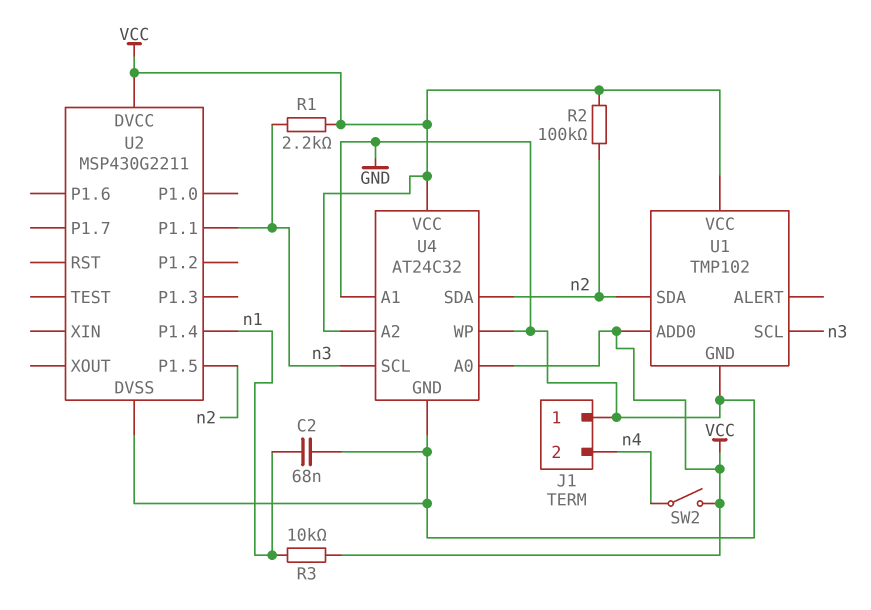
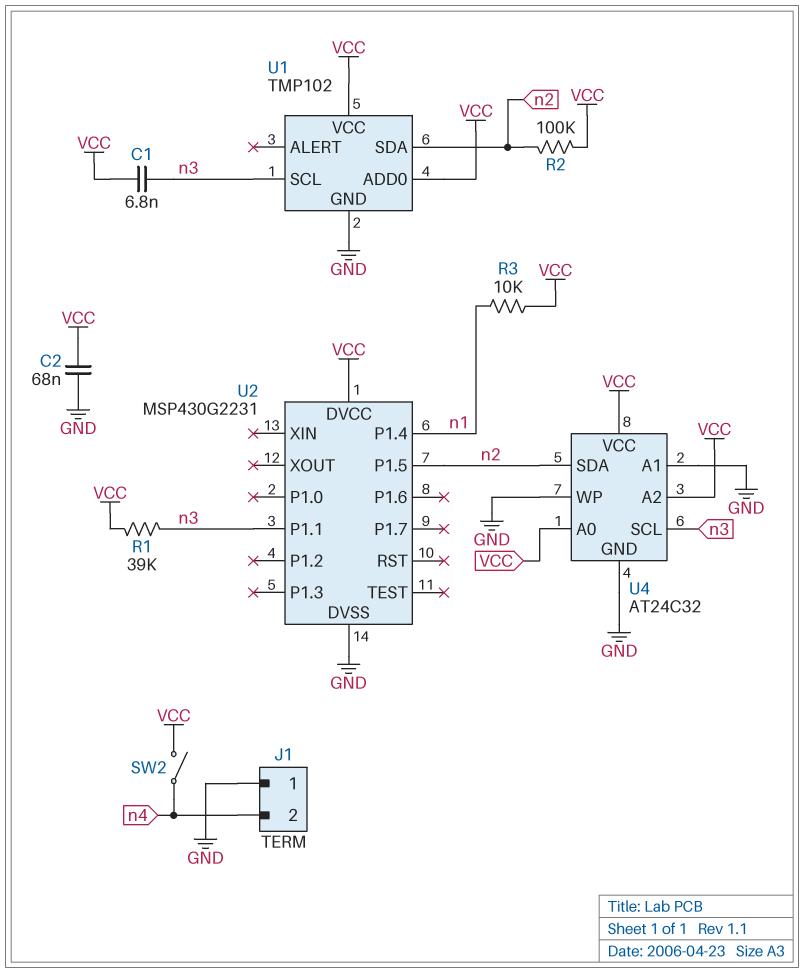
C1: none -> 6.8nF (VCC, n3)
C2: 68nF (GND, n1) -> 68nF (GND, VCC)
R1: 2.2k (VCC, n3) -> 39k (VCC, n3)
U2: MSP430G2211 -> MSP430G2231

